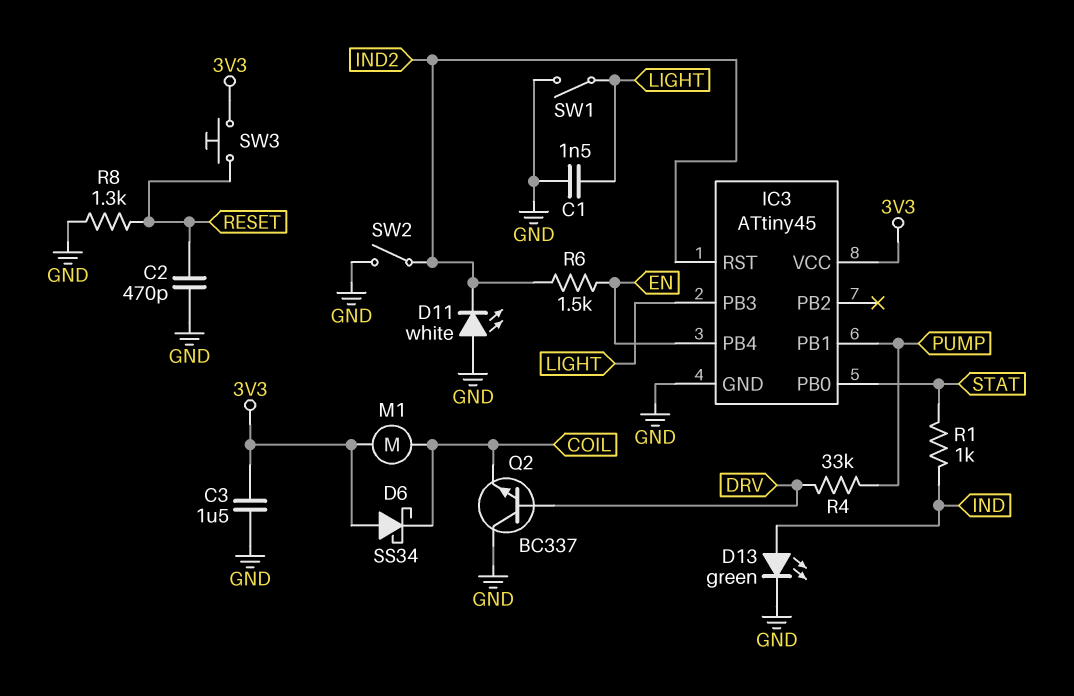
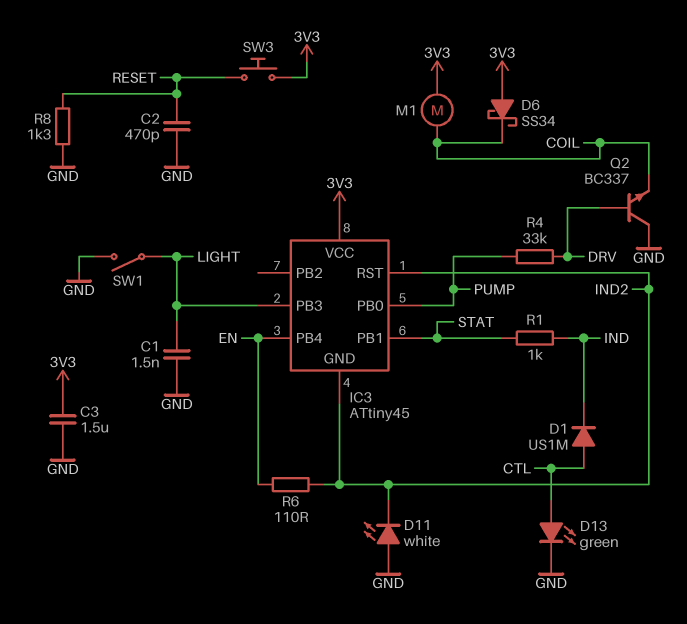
D1: none -> diode US1M (A CTL, K IND)
D13: LED green (A IND, K GND) -> LED green (A CTL, K GND)
IC3 pin GND: GND -> IND2
IC3 pin PB0: STAT -> PUMP
IC3 pin PB1: PUMP -> STAT
R6: 1.5k (EN, IND2) -> 110 (EN, IND2)
SW2: switch (GND, IND2) -> none

